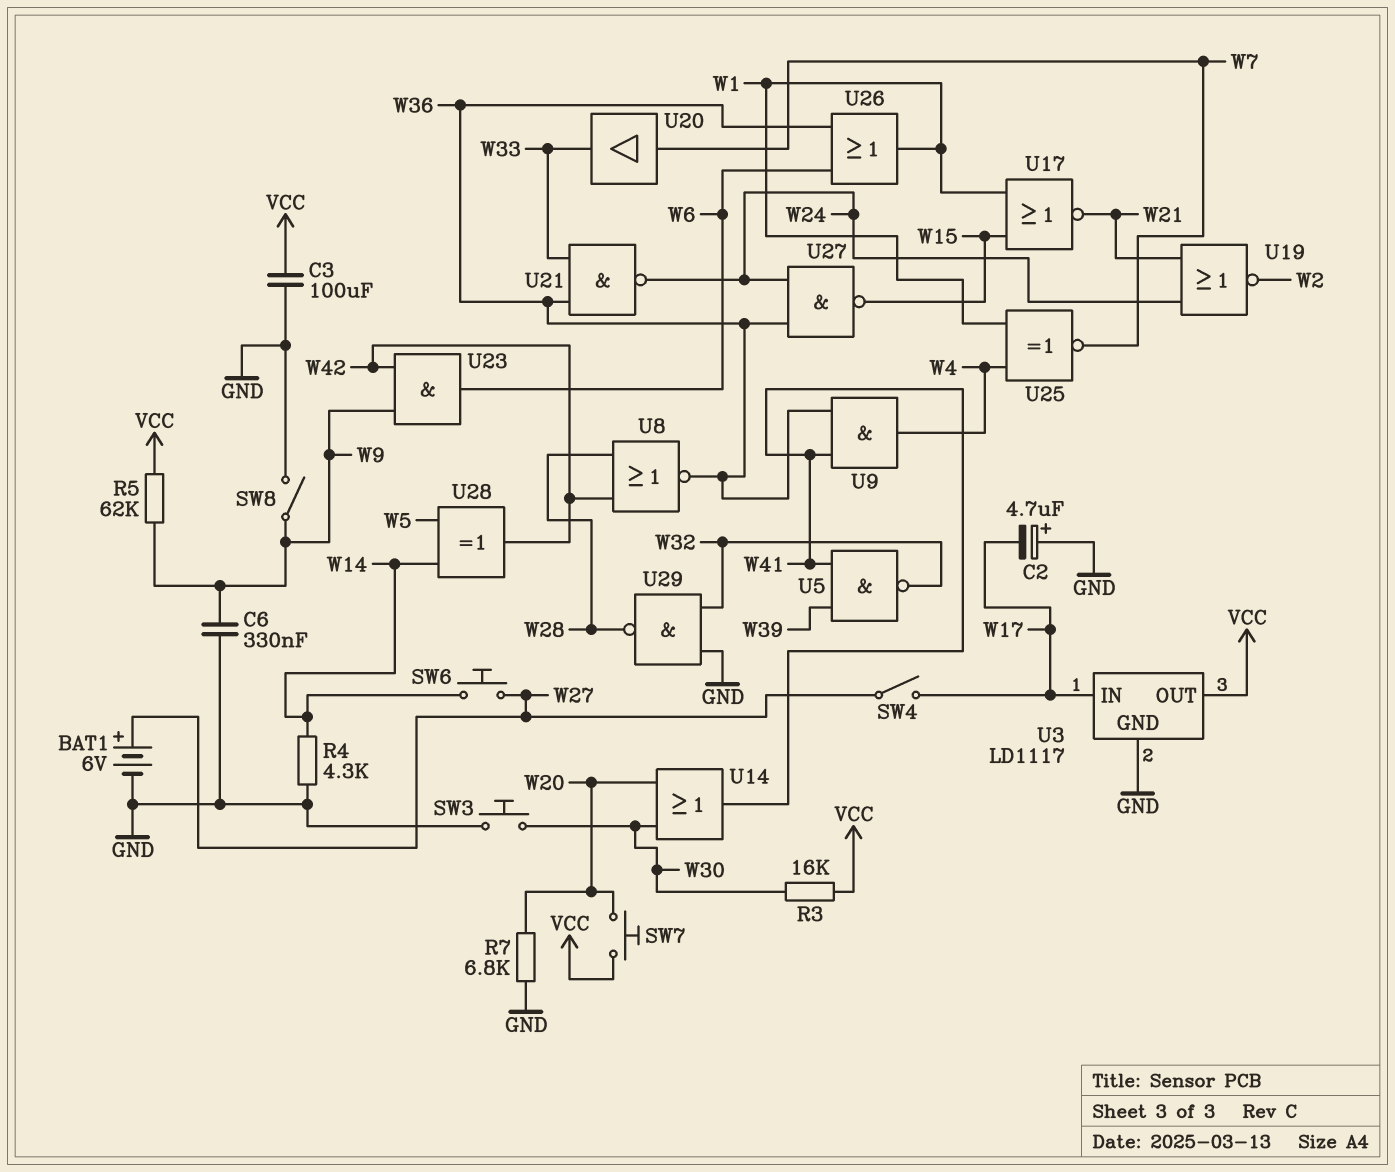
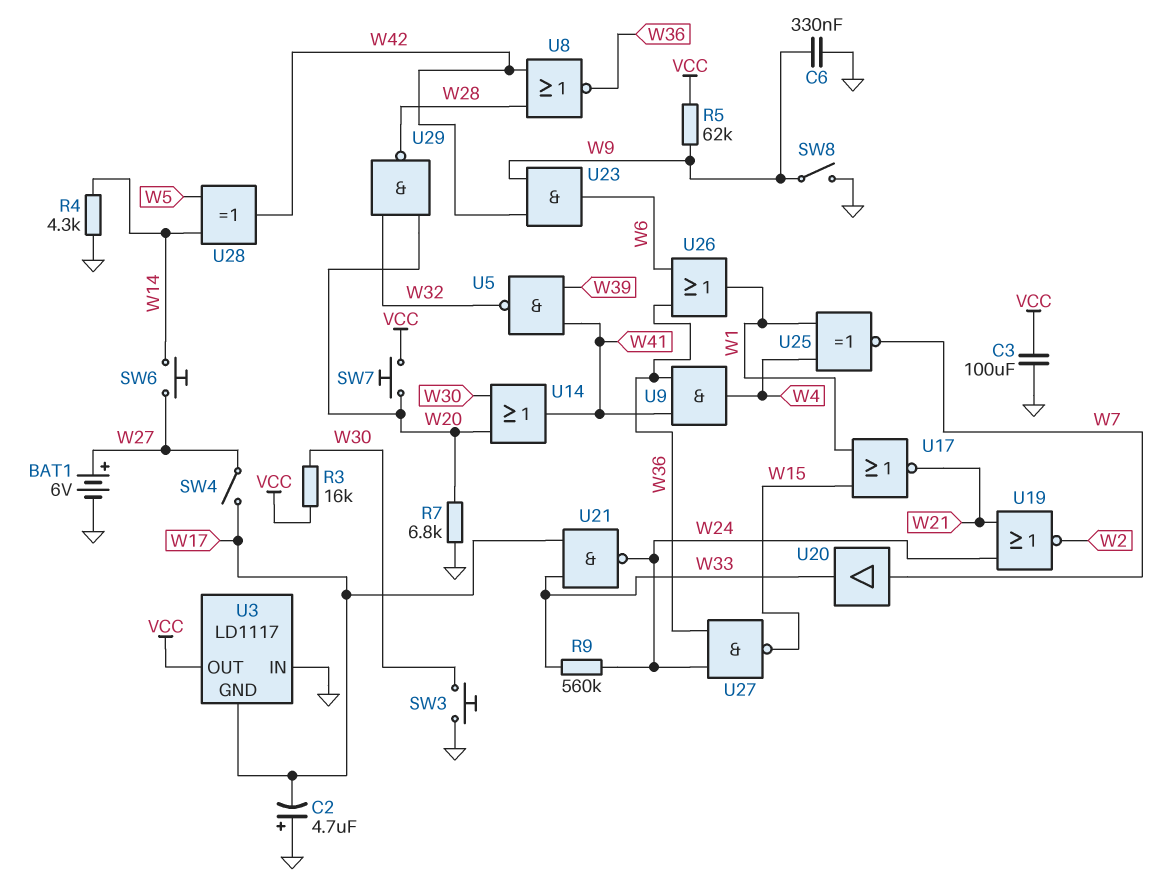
R9: none -> 560k (W24, W33)
U3 pin GND: GND -> W17
U3 pin IN: W17 -> GND
U21: NAND (in W33, in W36, out W24) -> NAND (in W17, in W33, out W24)
U29: NAND (in GND, in W32, out W28) -> NAND (in W20, in W32, out W28)

